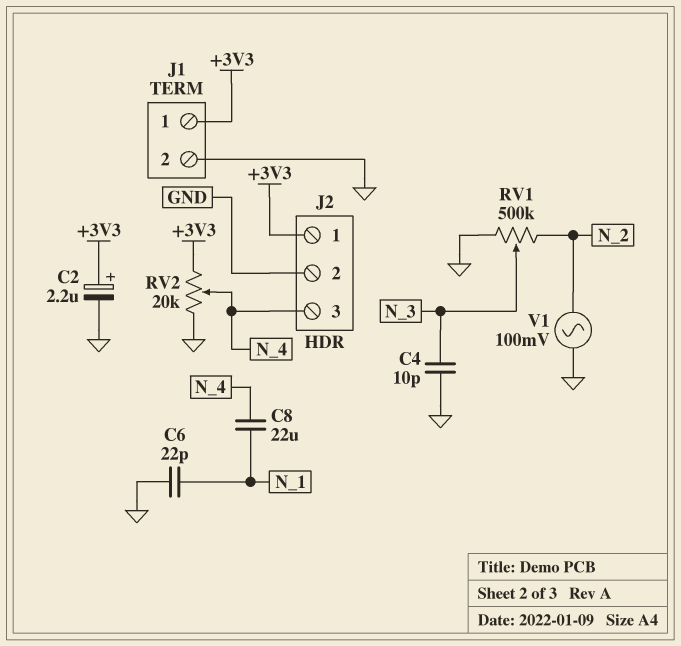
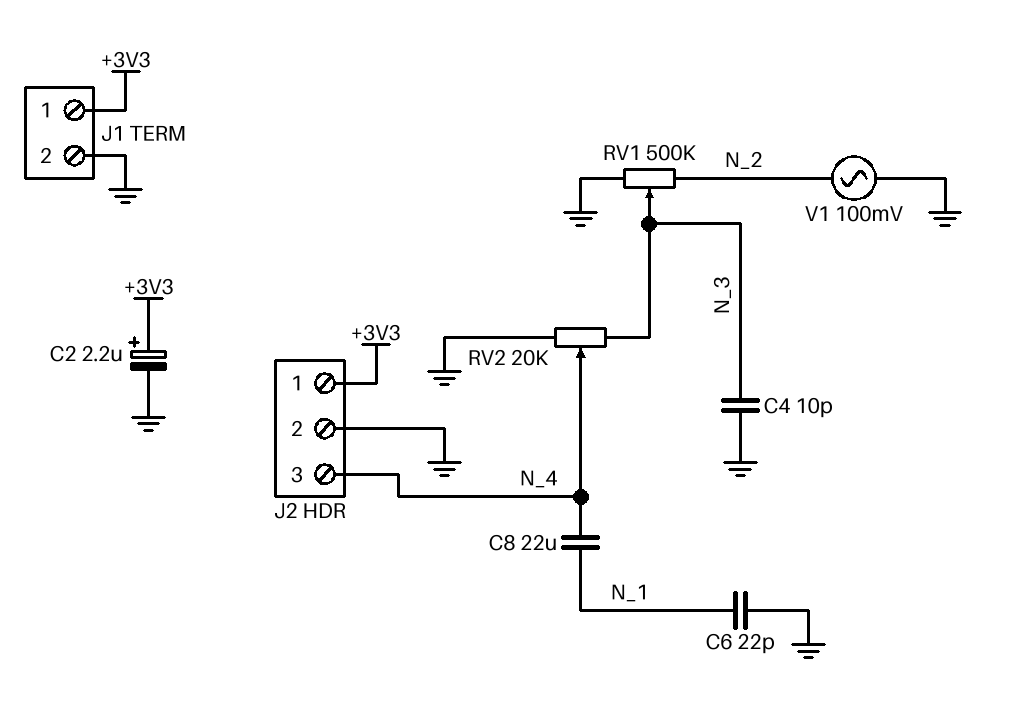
RV2: 20k (+3V3, GND, wiper N_4) -> 20k (GND, N_3, wiper N_4)

